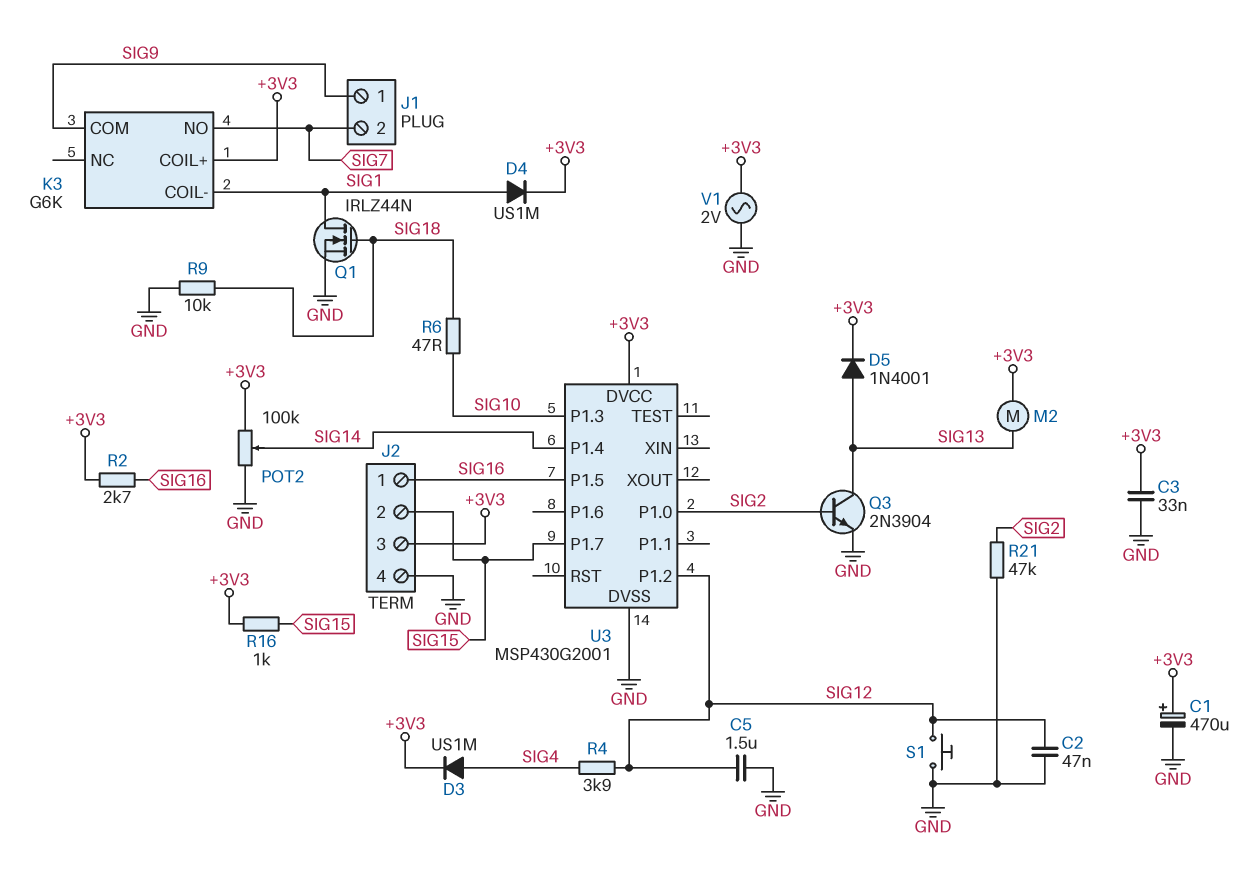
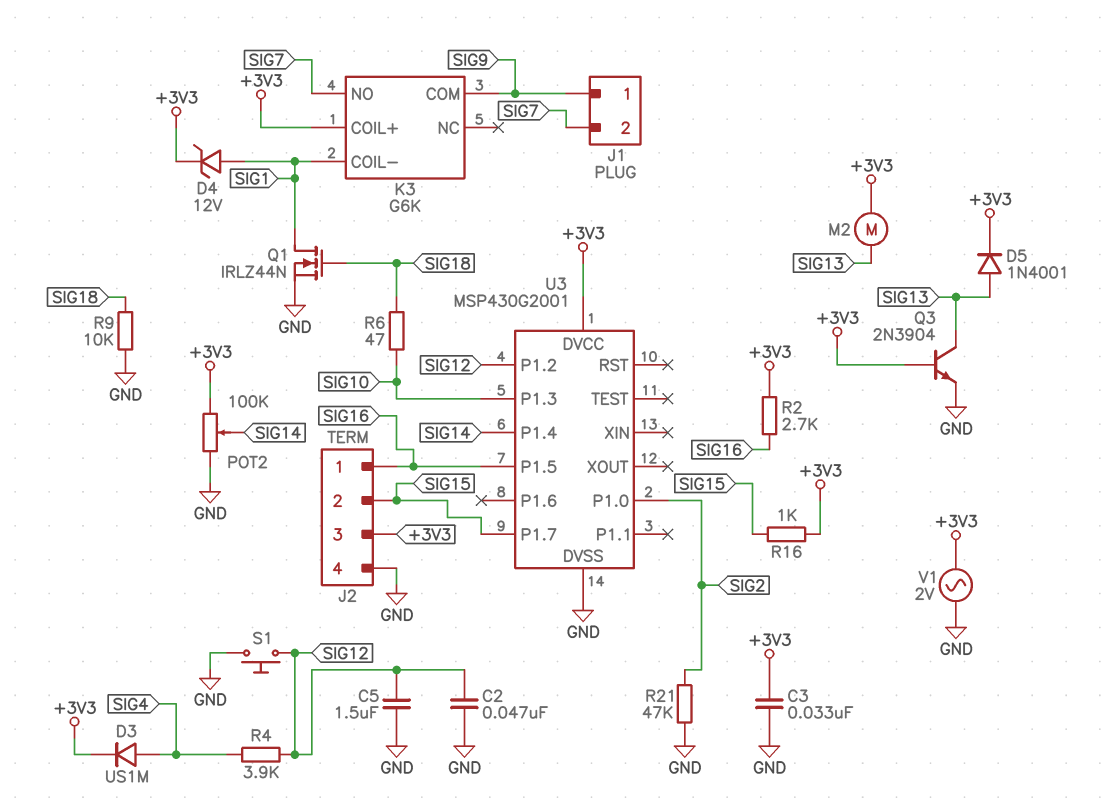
C1: 470uF (plus +3V3, minus GND) -> none
D4: diode US1M (A SIG1, K +3V3) -> zener 12V (A SIG1, K +3V3)
Q3: NPN 2N3904 (B SIG2, C SIG13, E GND) -> NPN 2N3904 (B +3V3, C SIG13, E GND)

